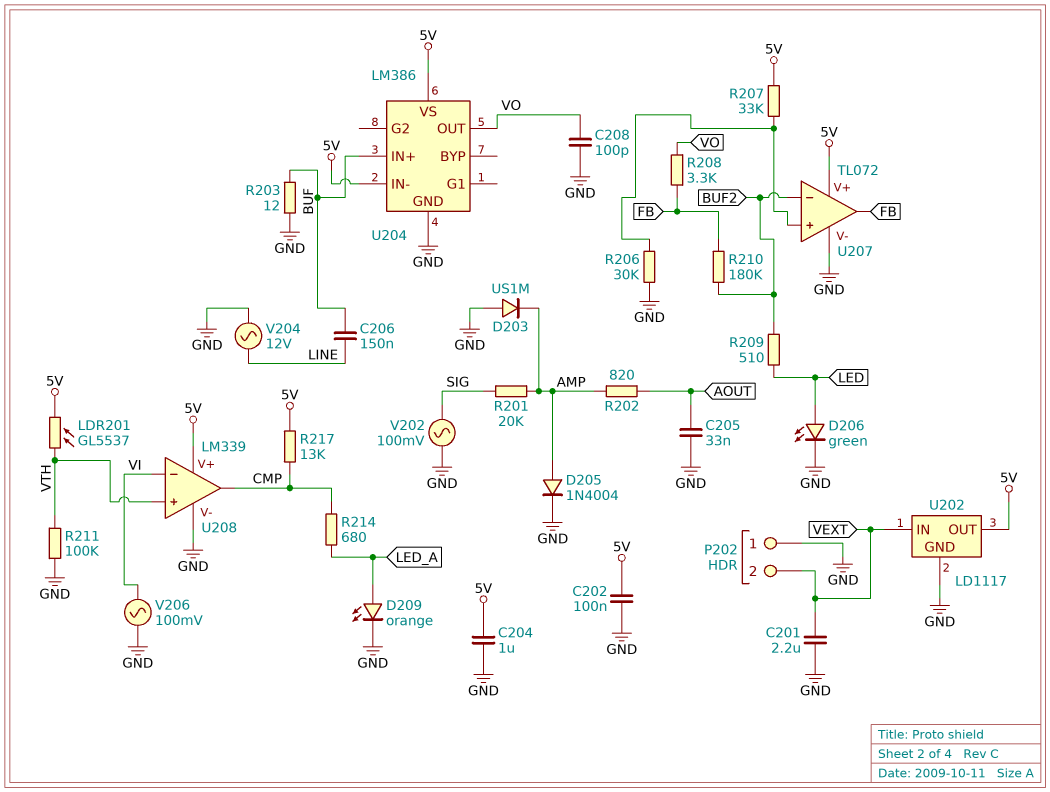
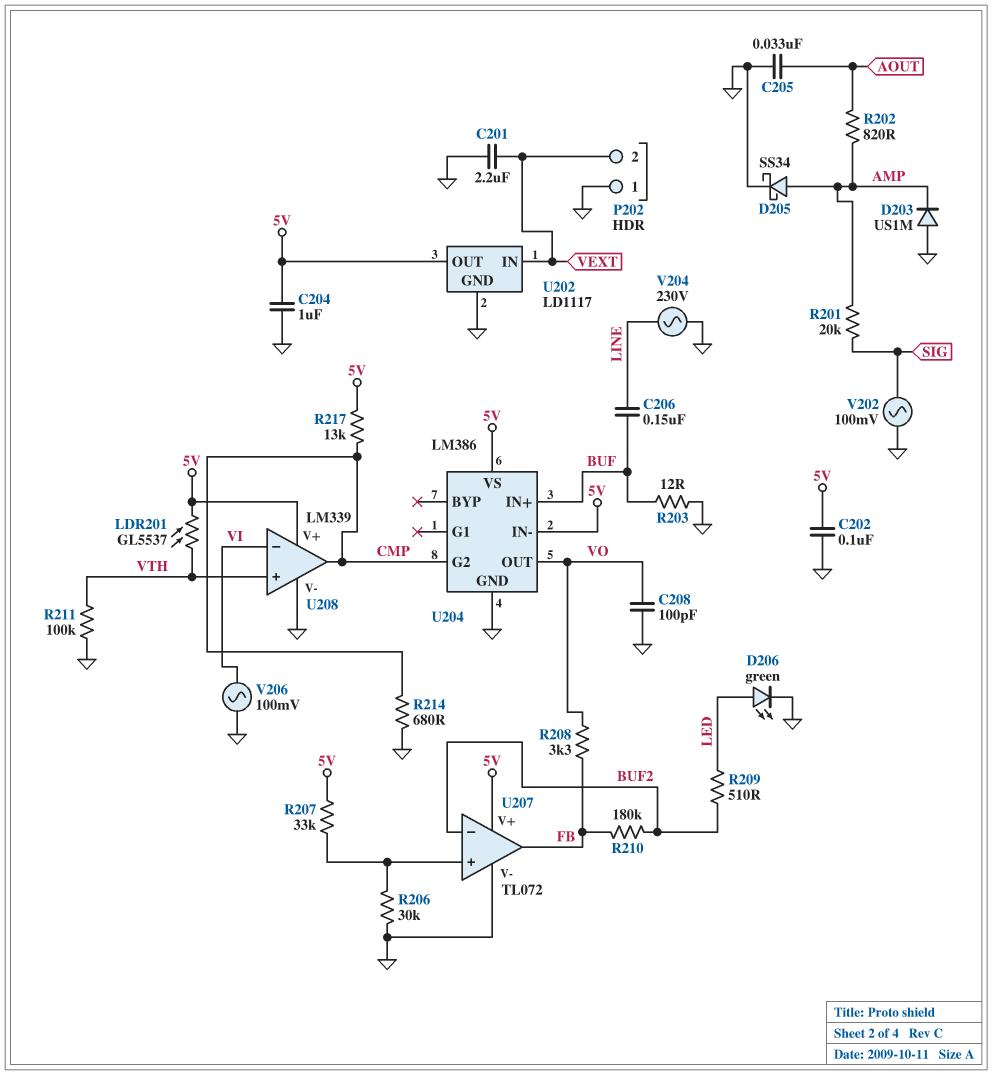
D205: diode 1N4004 (A AMP, K GND) -> schottky SS34 (A AMP, K GND)
D209: LED orange (A LED_A, K GND) -> none
R214: 680 (CMP, LED_A) -> 680 (CMP, GND)
U204 pin G2: none -> CMP
V204: AC 12V (GND, LINE) -> AC 230V (GND, LINE)

